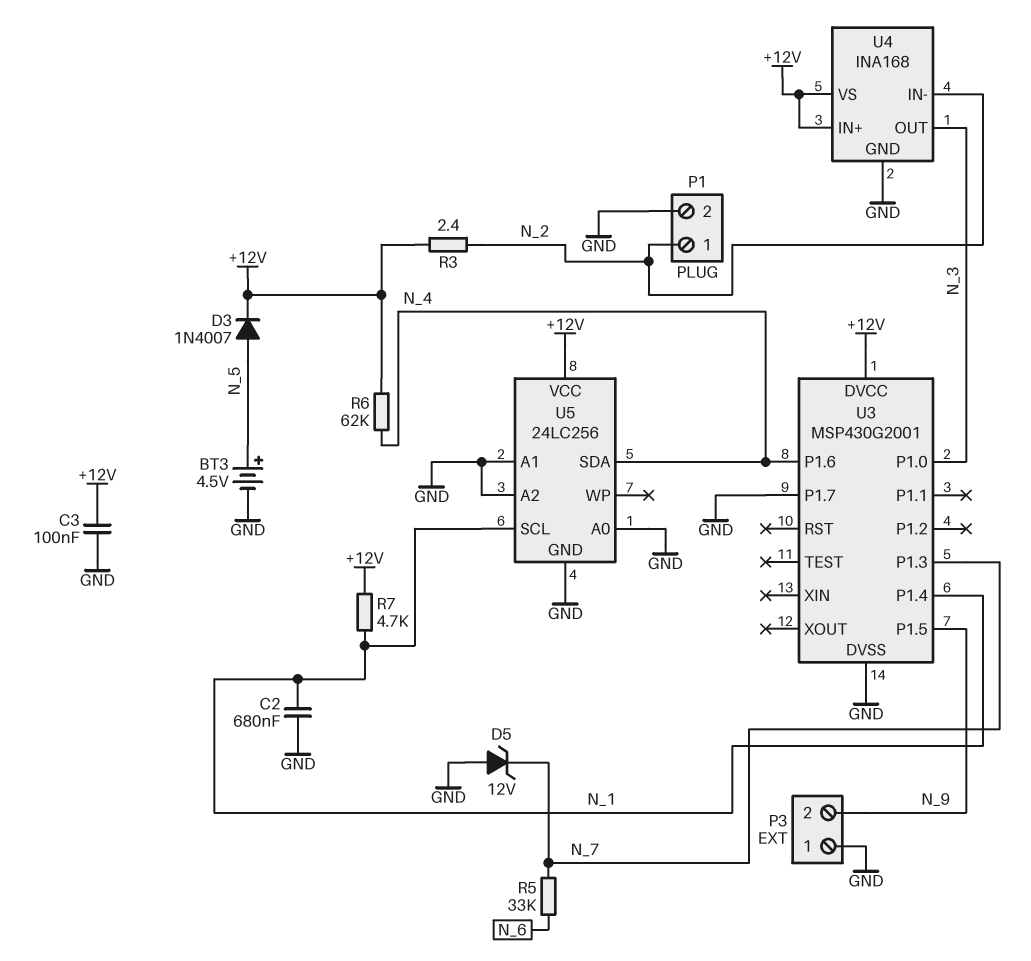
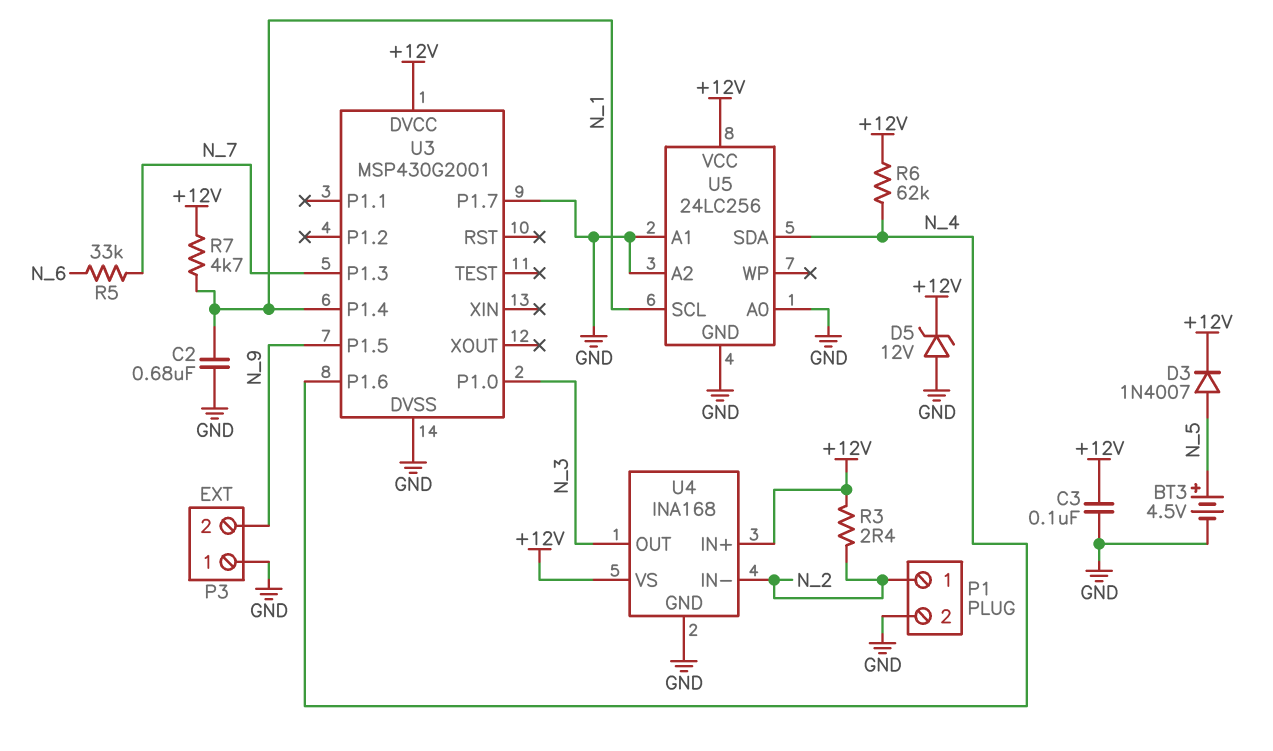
D5: zener 12V (A GND, K N_7) -> zener 12V (A GND, K +12V)

